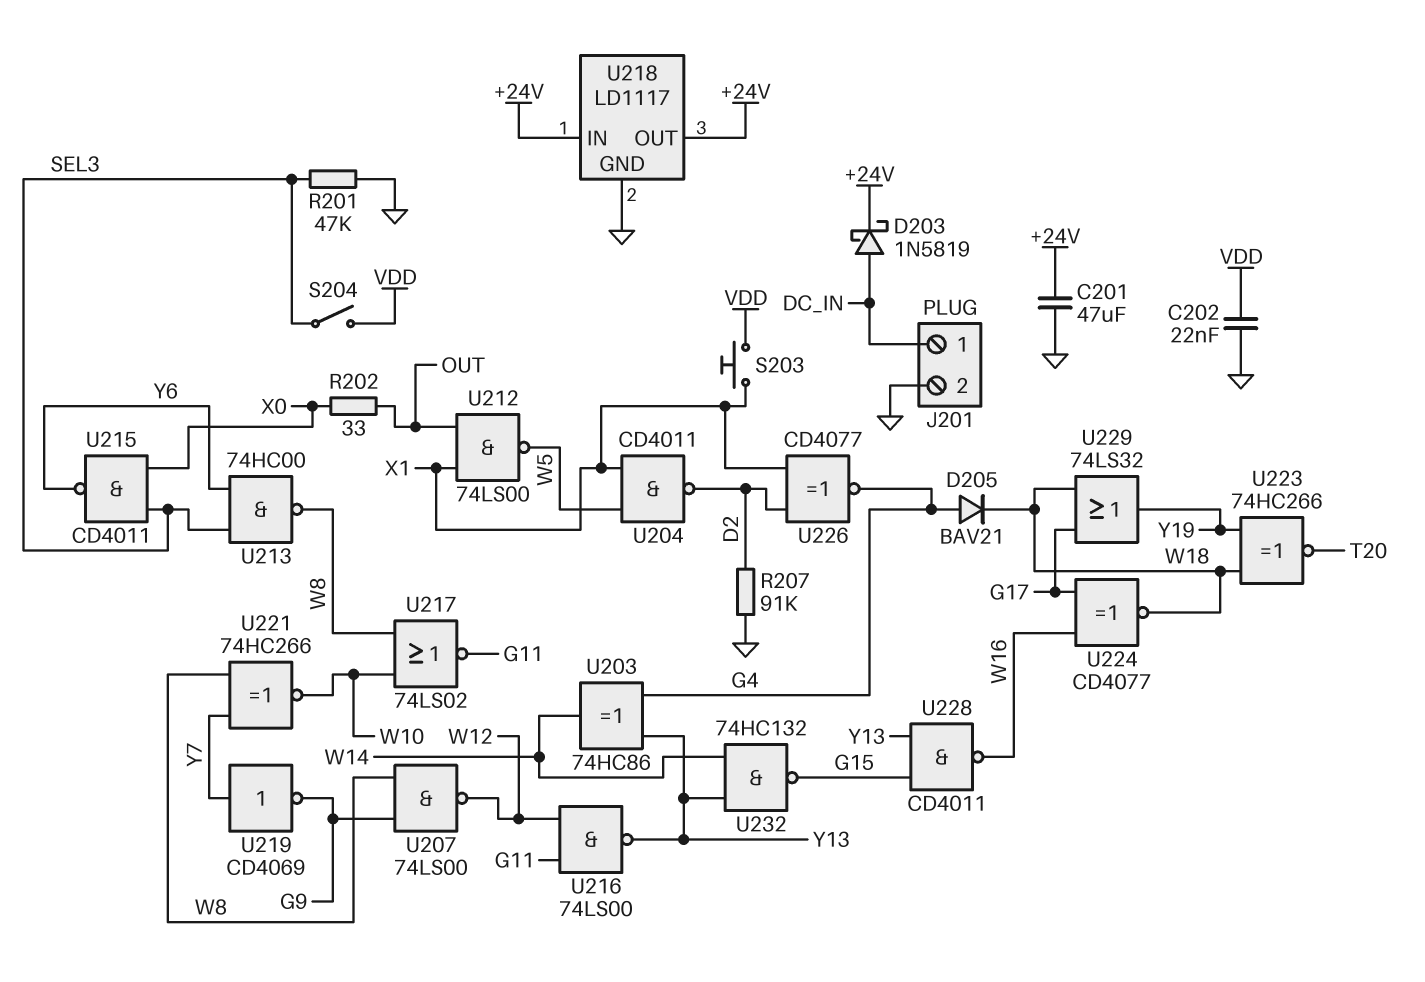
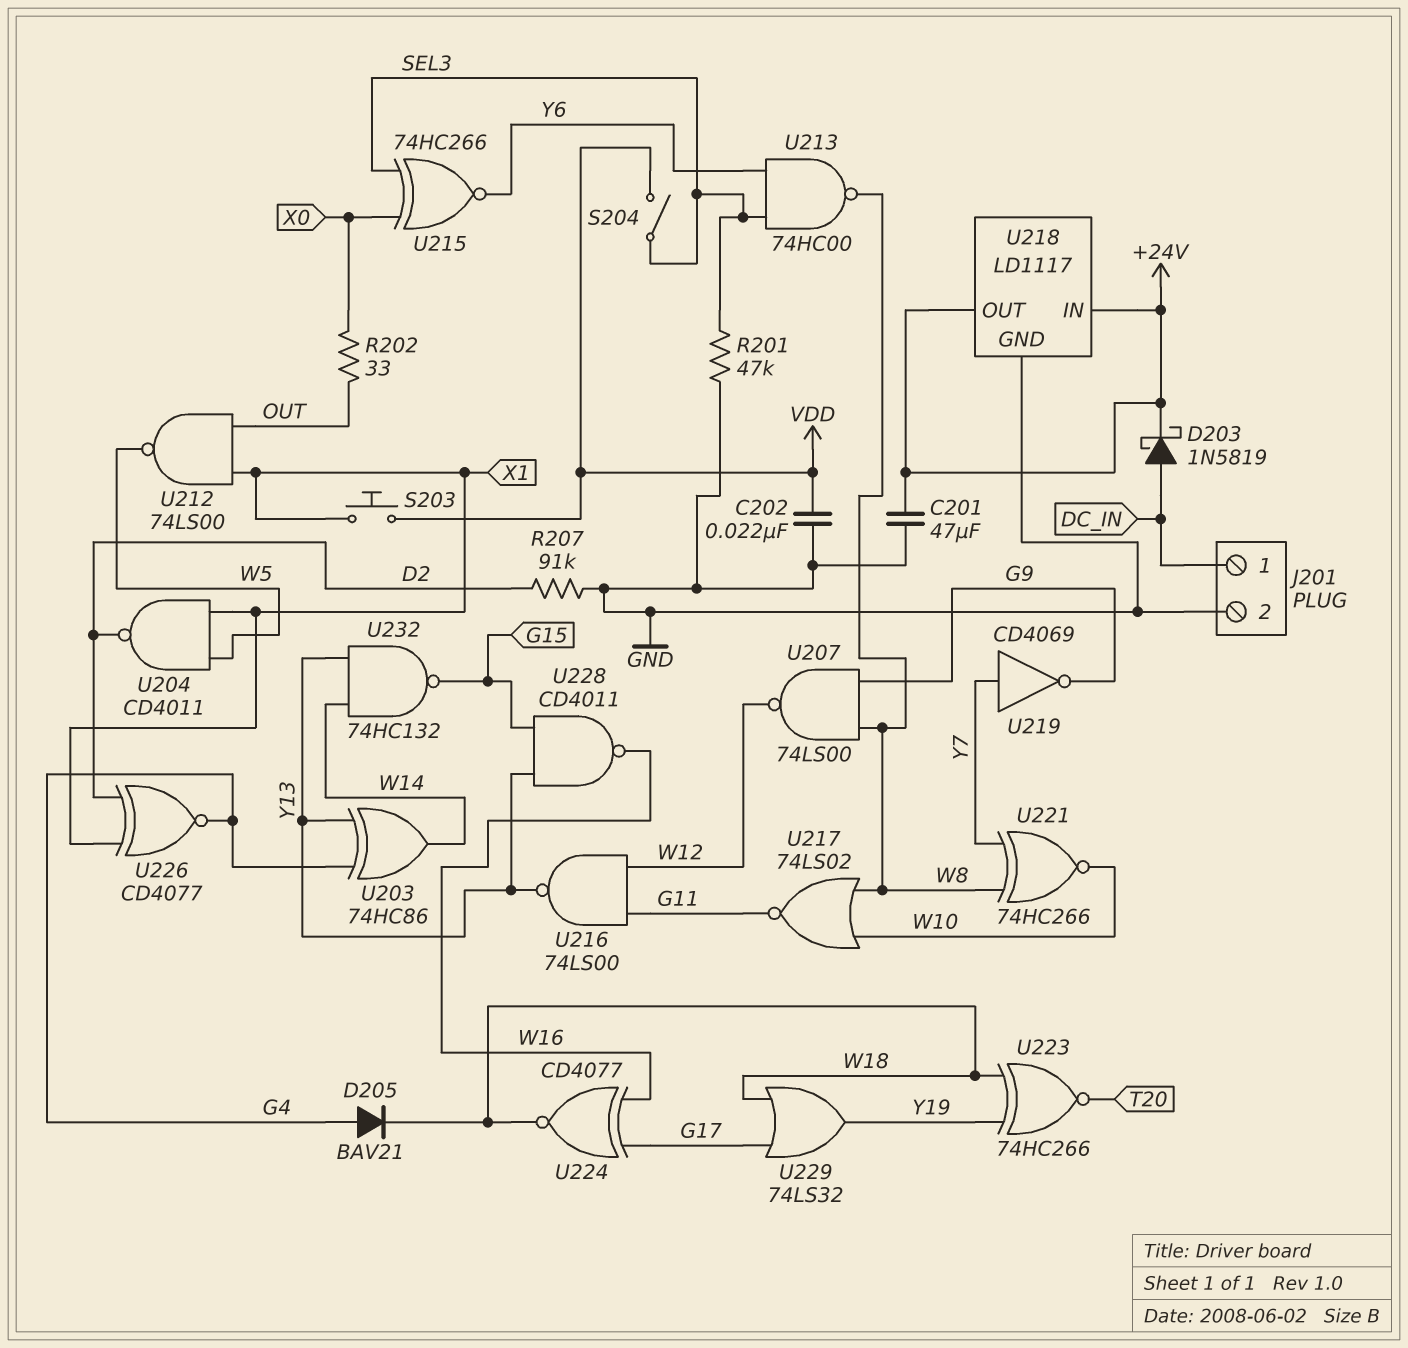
U215: NAND CD4011 (in SEL3, in X0, out Y6) -> XNOR 74HC266 (in SEL3, in X0, out Y6)

